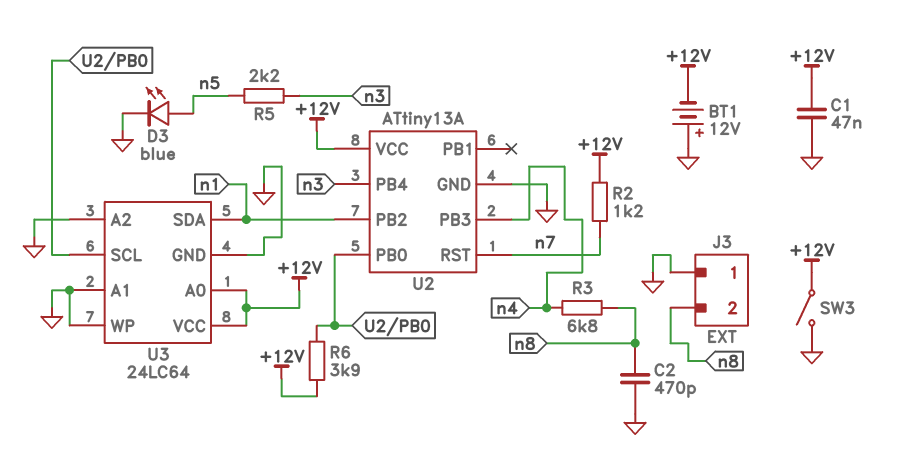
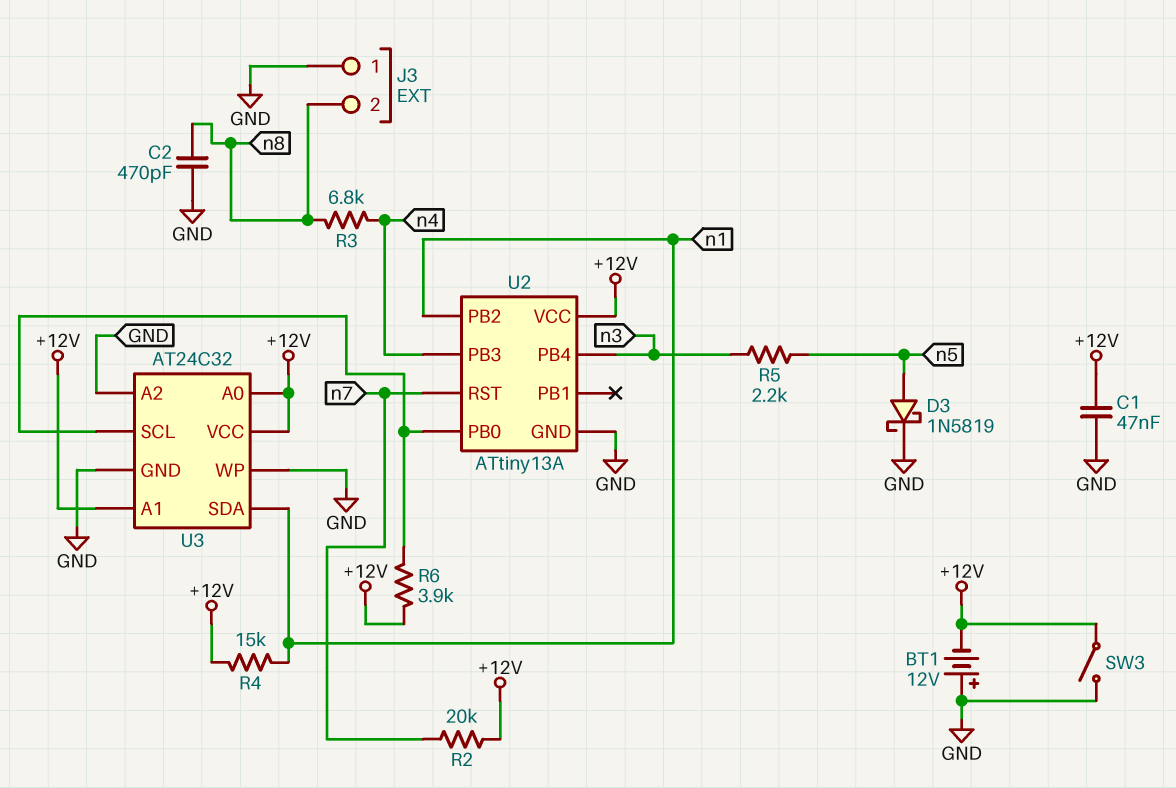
D3: LED blue (A n5, K GND) -> schottky 1N5819 (A n5, K GND)
R2: 1.2k (+12V, n7) -> 20k (+12V, n7)
R4: none -> 15k (+12V, n1)
U3: 24LC64 -> AT24C32
U3 pin A1: GND -> +12V

